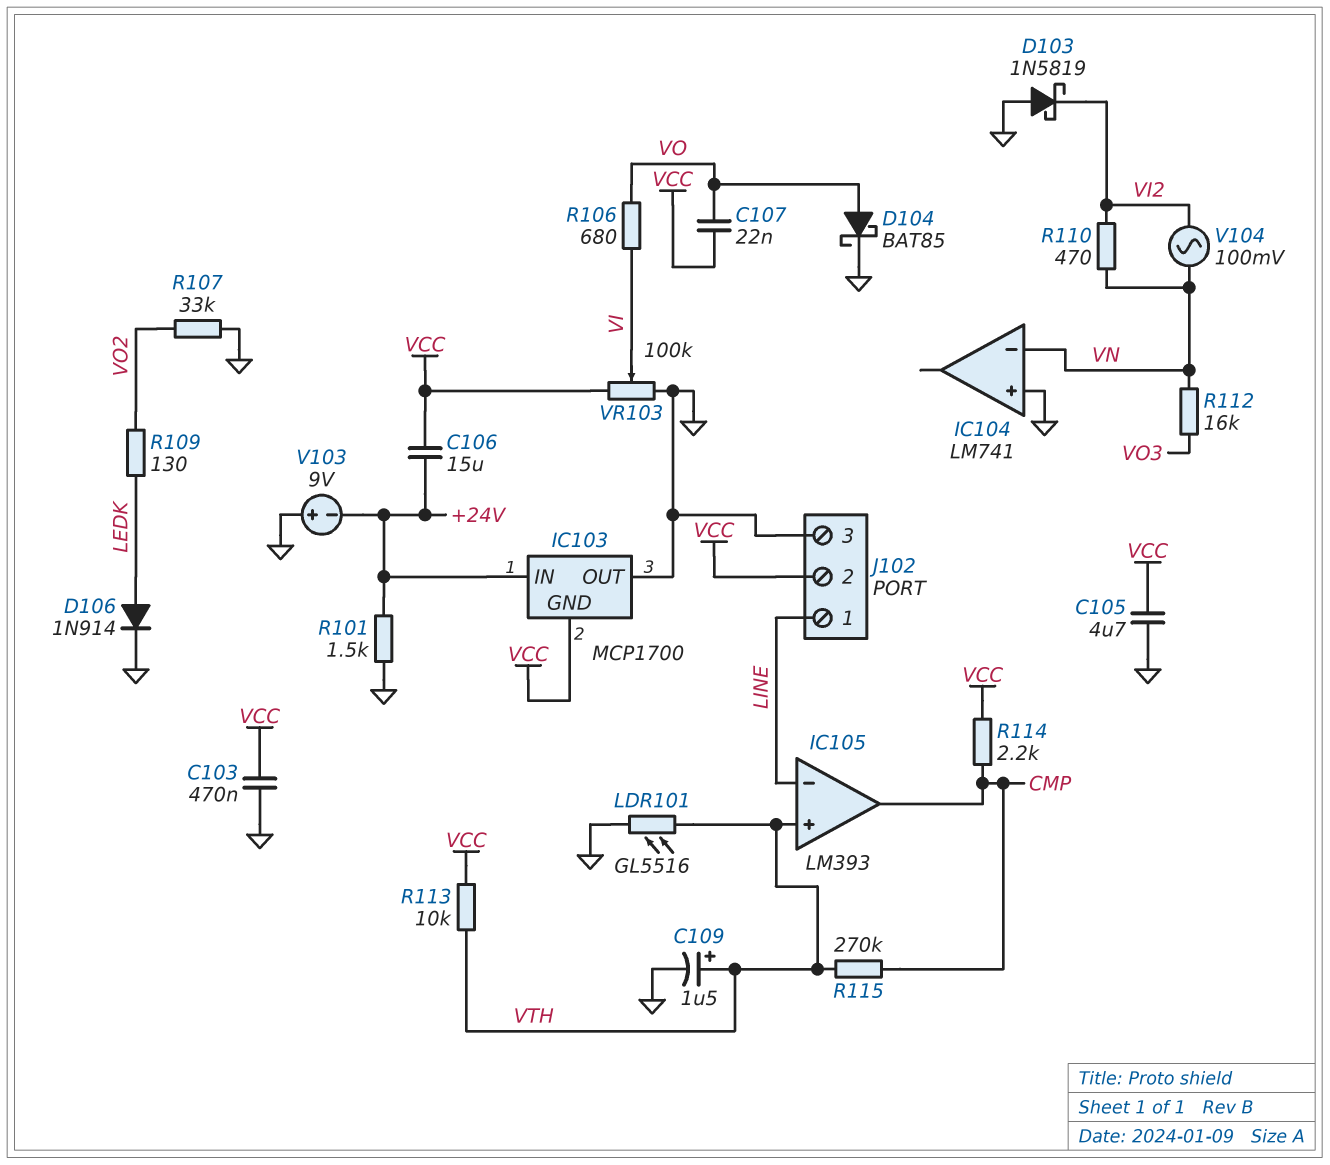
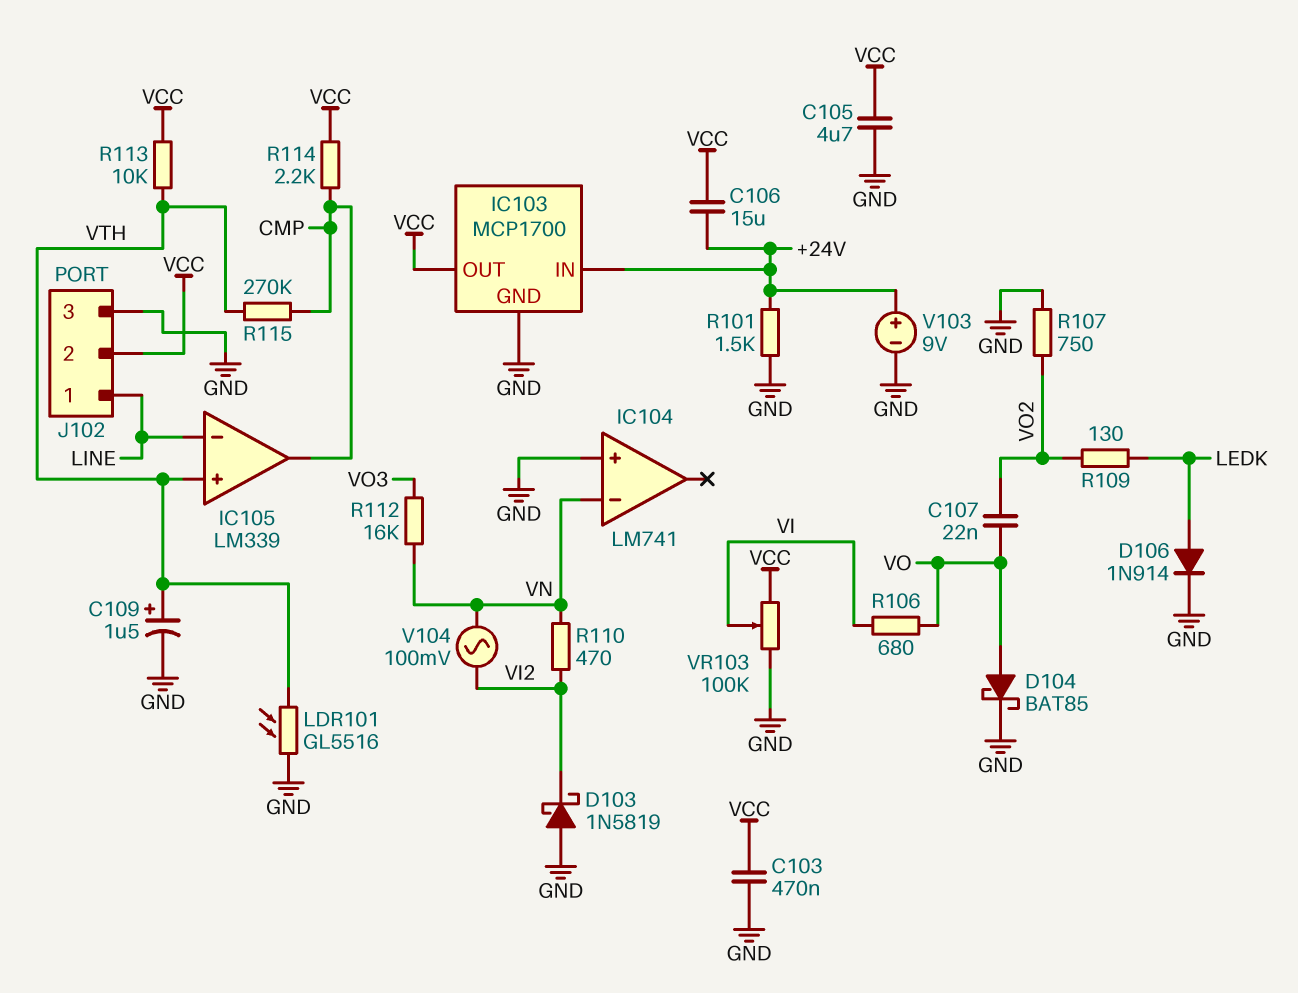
C107: 22nF (VCC, VO) -> 22nF (VO, VO2)
IC103 pin GND: VCC -> GND
IC103 pin OUT: GND -> VCC
IC105: LM393 -> LM339
R107: 33k (GND, VO2) -> 750 (GND, VO2)
V103: 9V (plus GND, minus +24V) -> 9V (plus +24V, minus GND)

